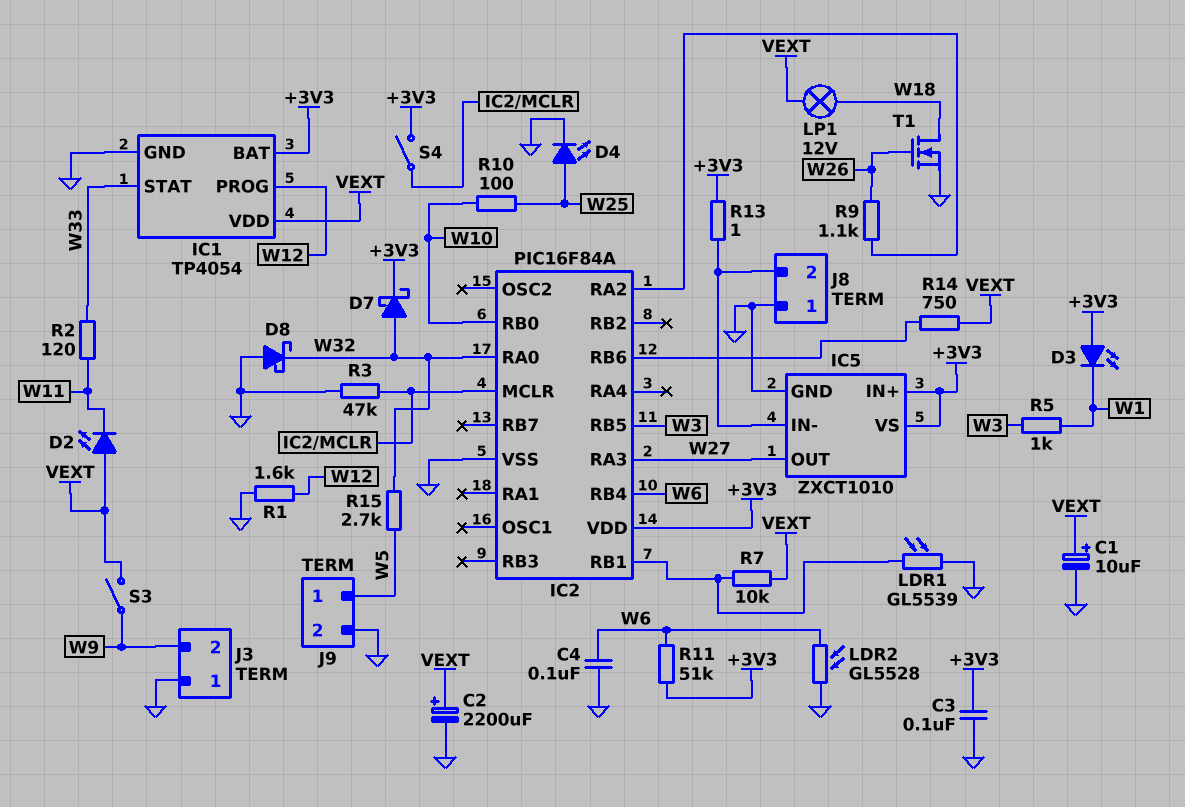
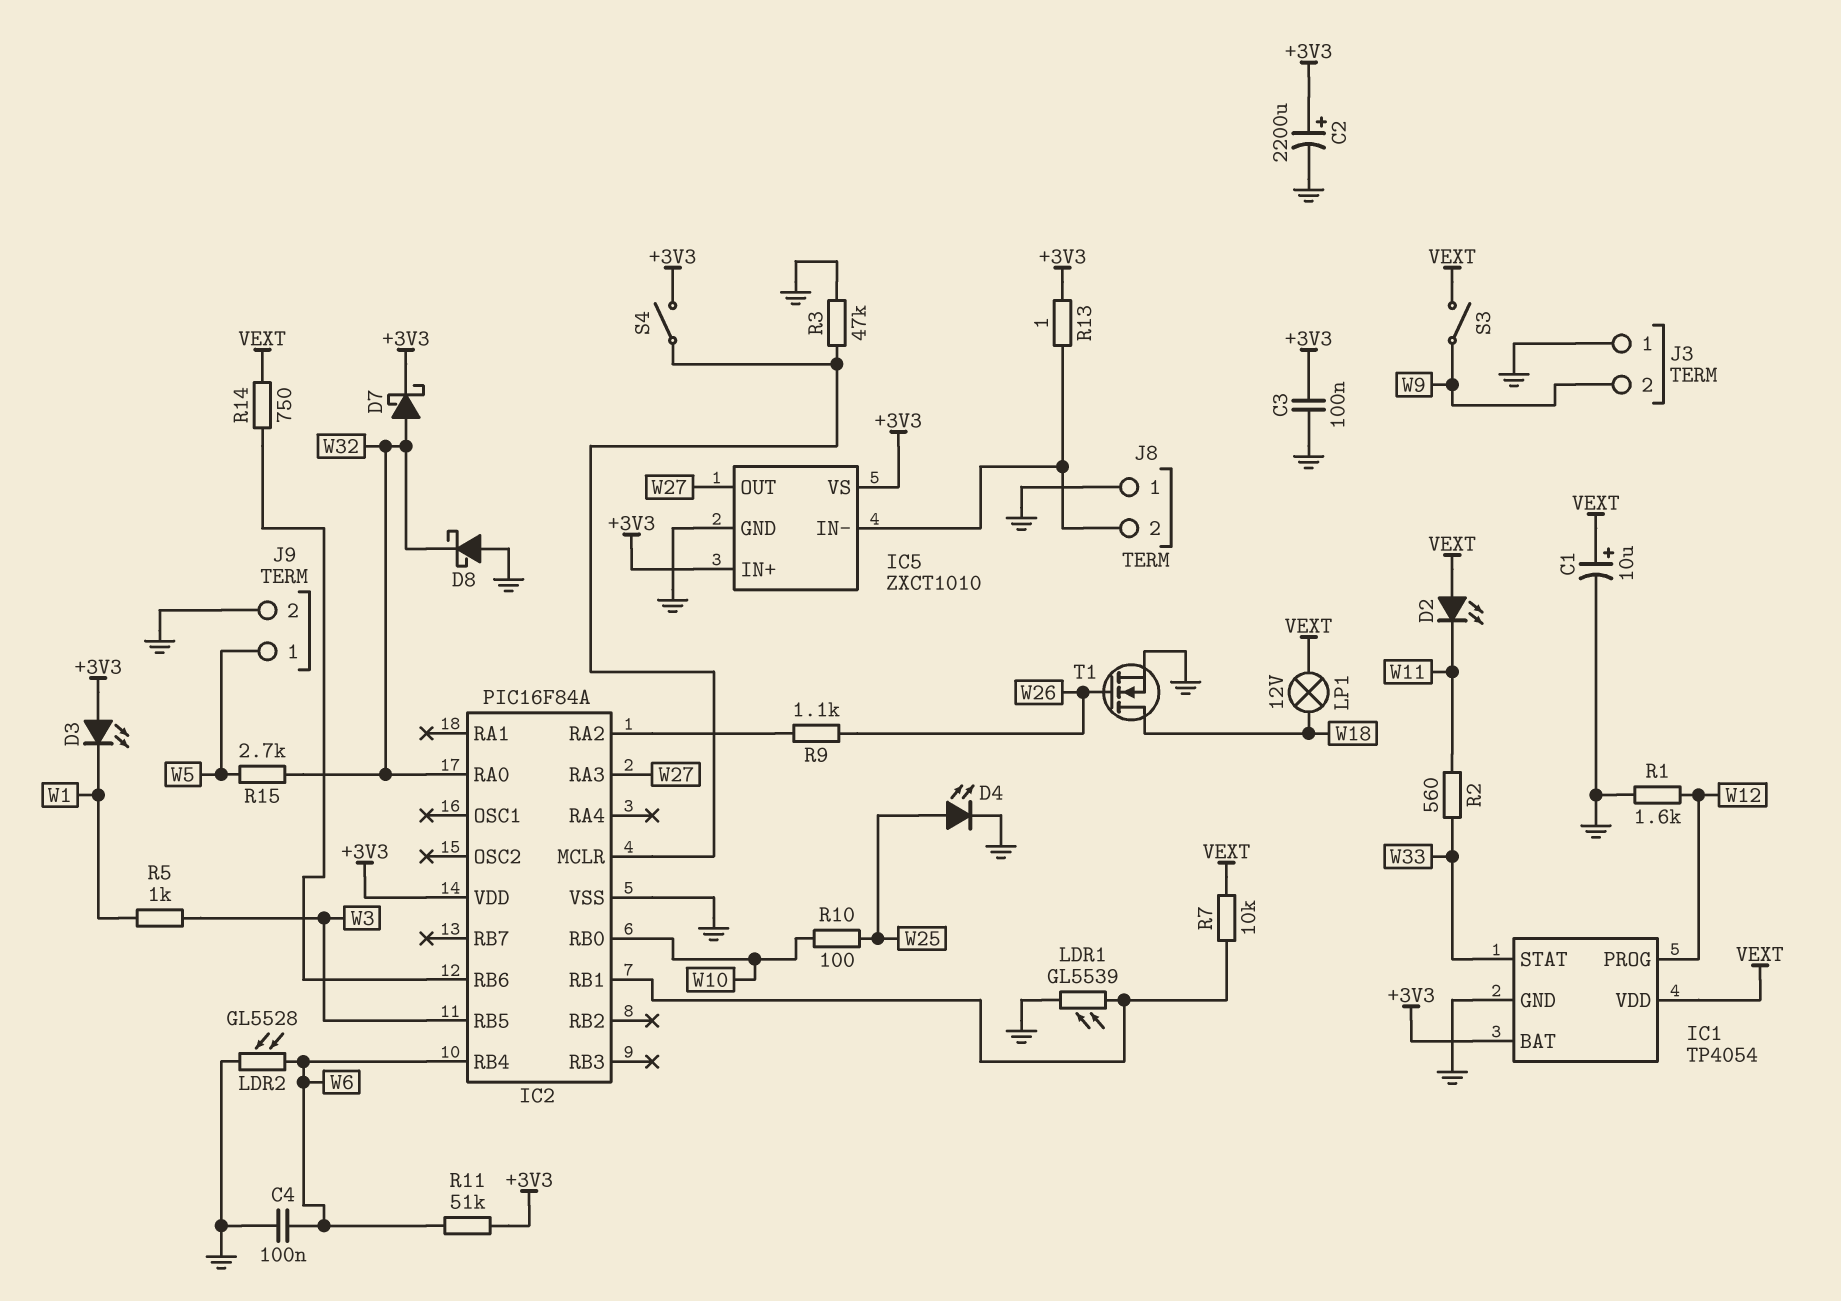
C2: 2200uF (plus VEXT, minus GND) -> 2200uF (plus +3V3, minus GND)
R2: 120 (W11, W33) -> 560 (W11, W33)

